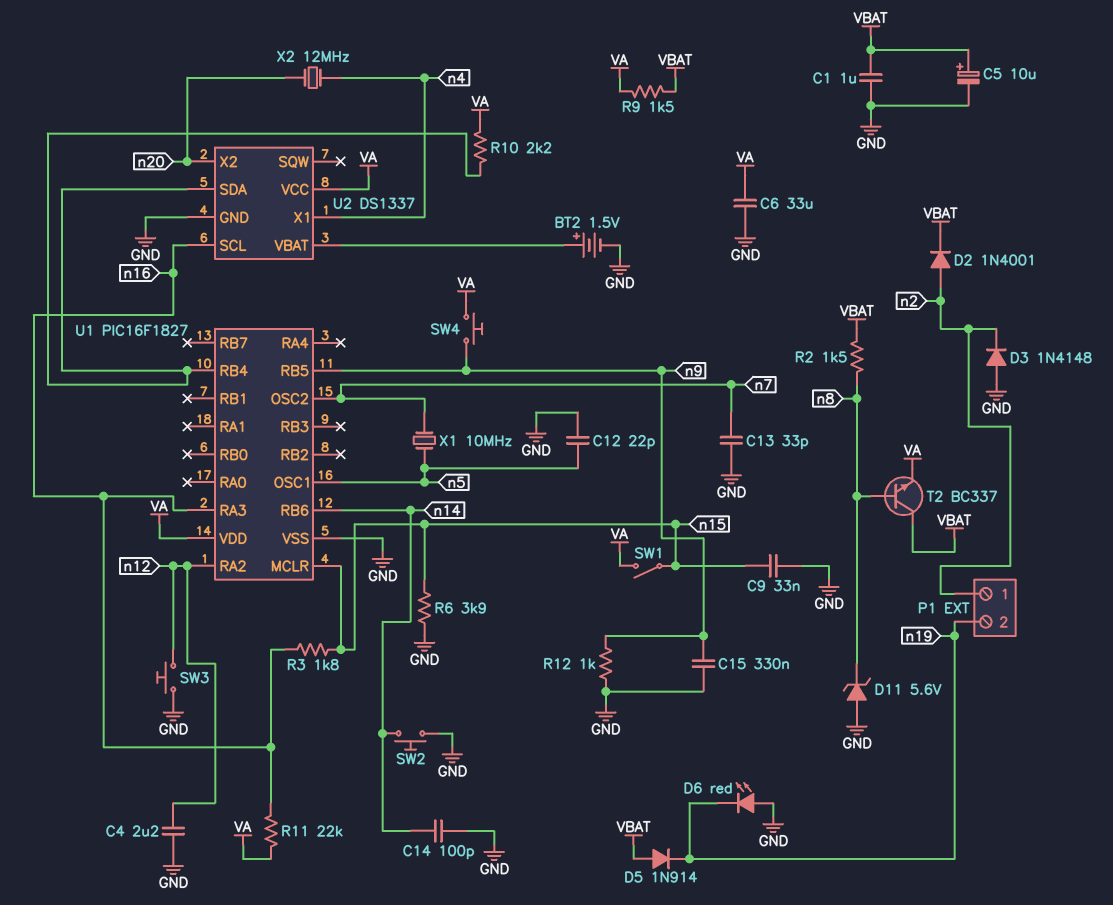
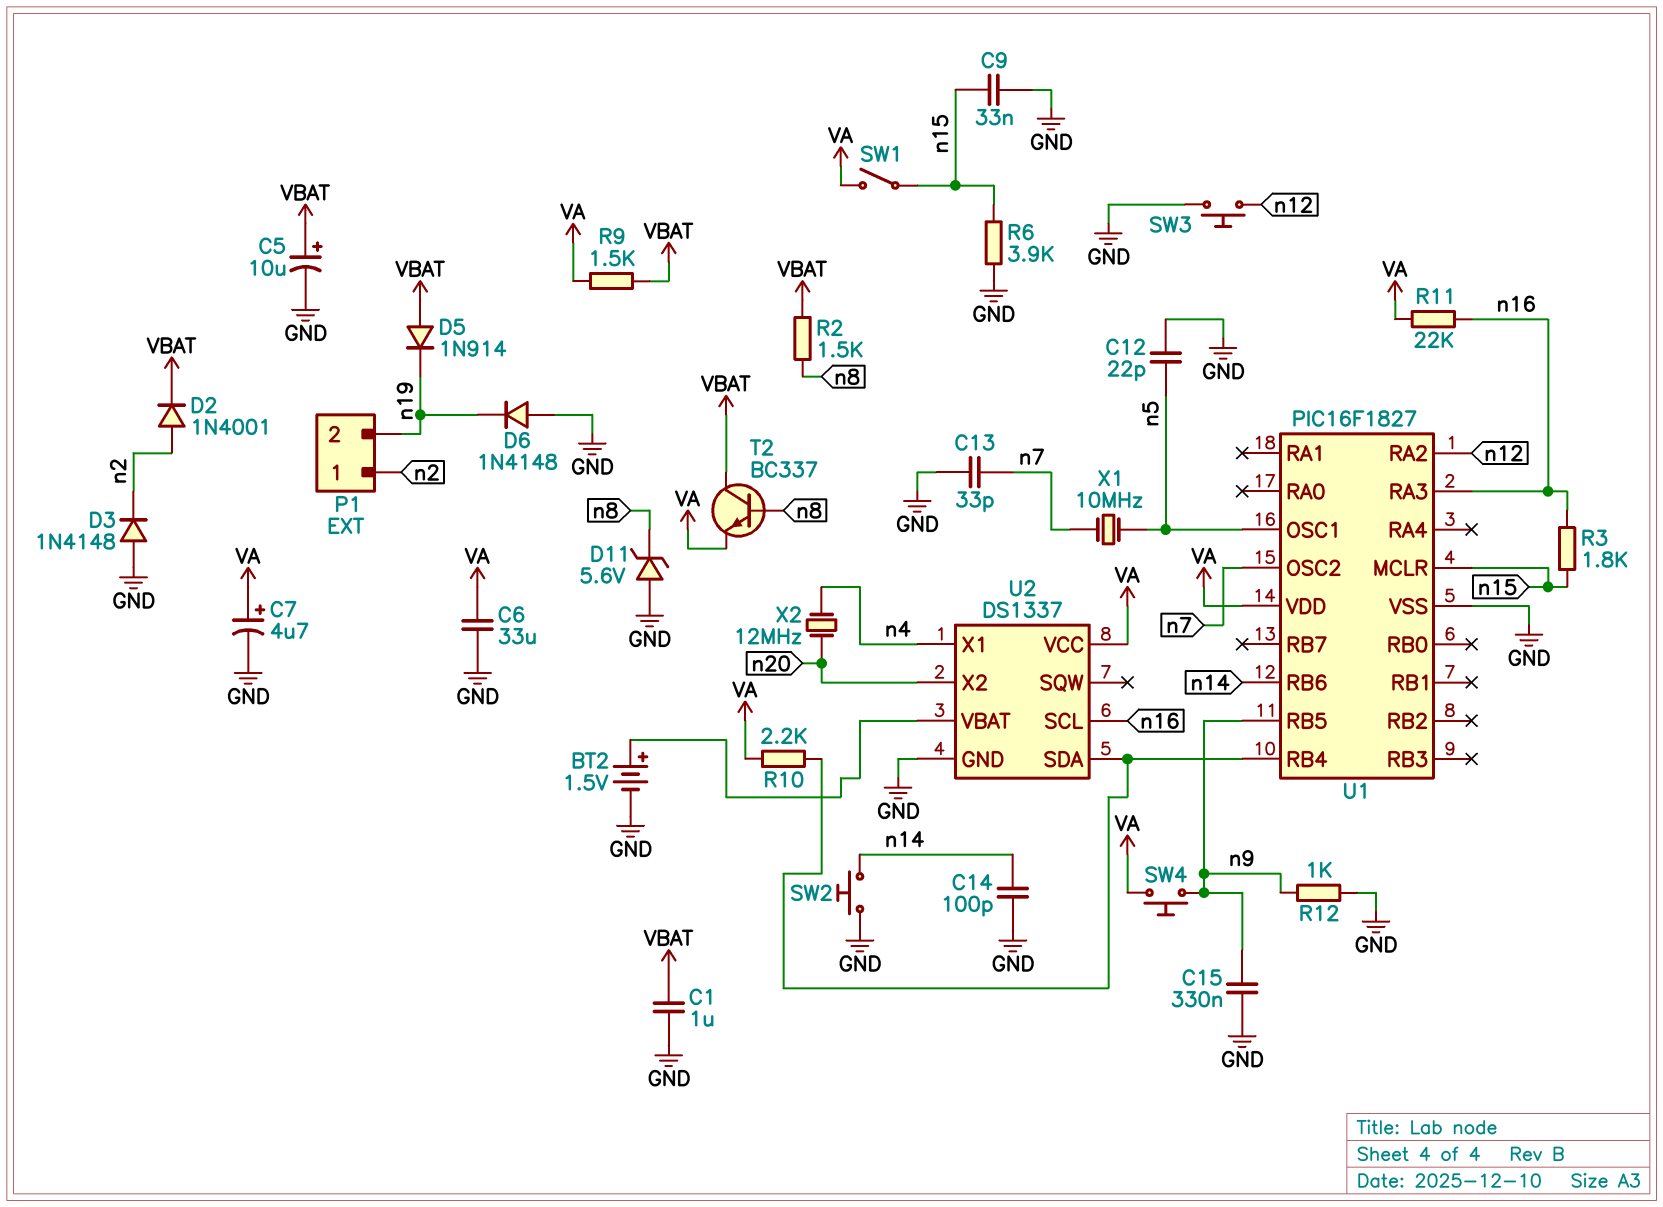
C4: 2.2uF (GND, n12) -> none
C7: none -> 4.7uF (plus VA, minus GND)
D6: LED red (A GND, K n19) -> diode 1N4148 (A GND, K n19)

